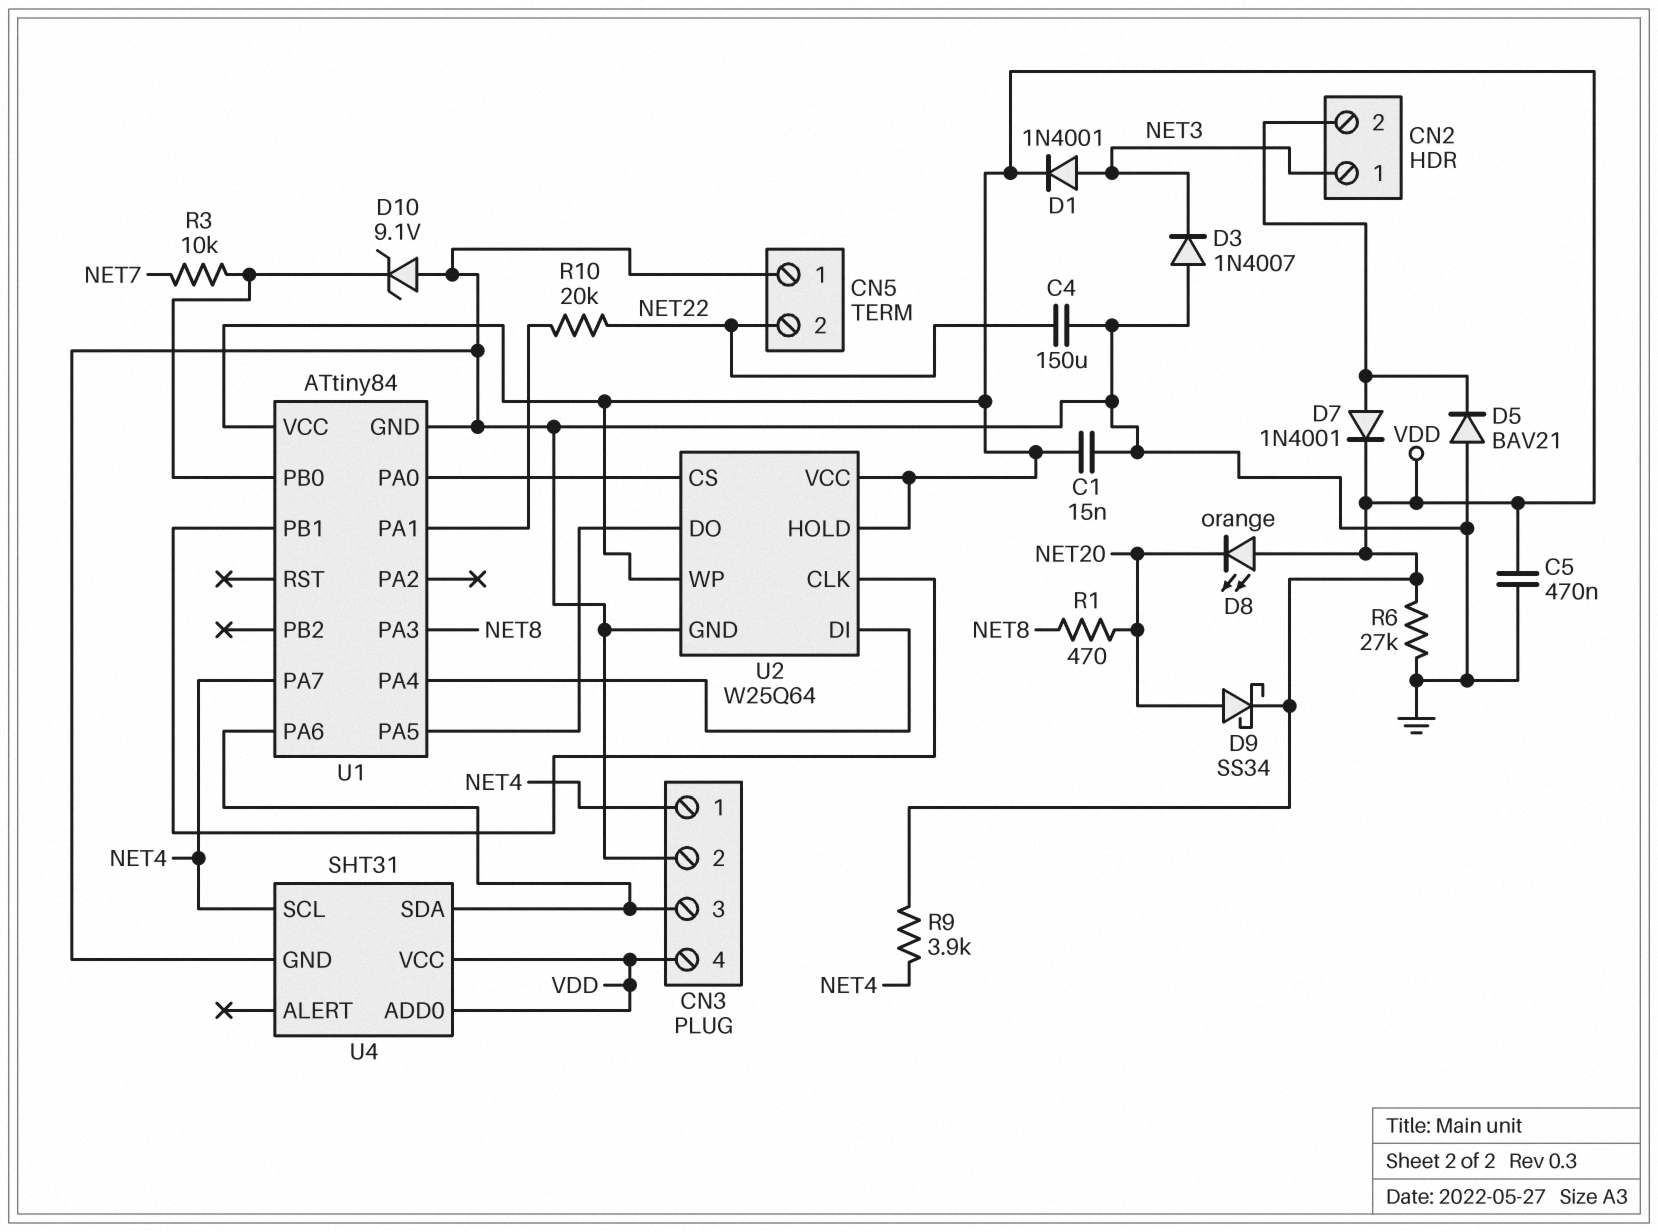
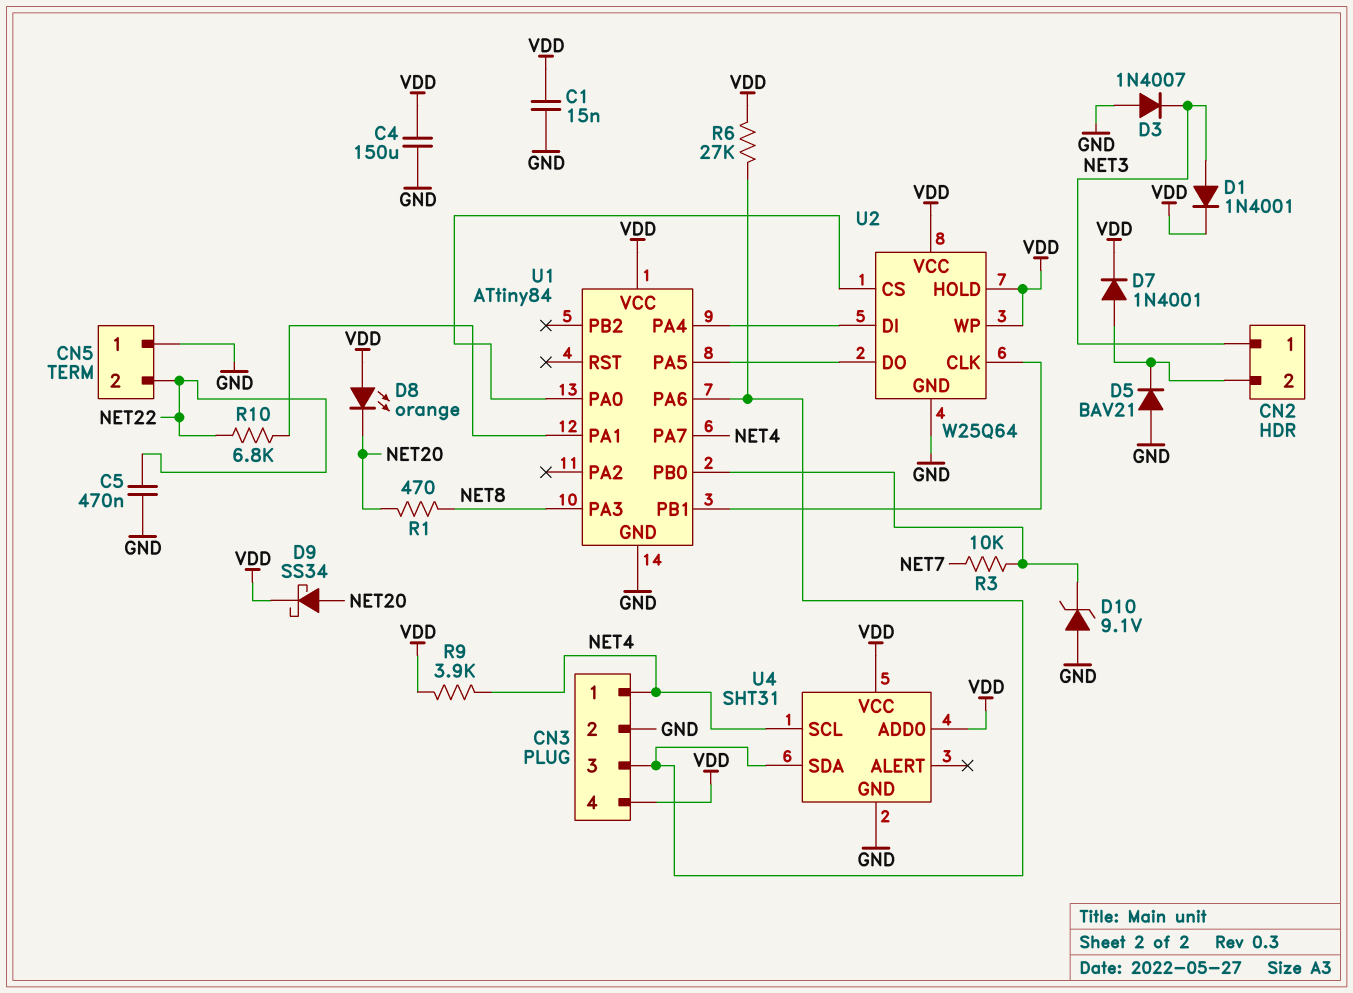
C4: 150uF (GND, NET22) -> 150uF (GND, VDD)
C5: 470nF (GND, VDD) -> 470nF (GND, NET22)
R6: 27k (GND, VDD) -> 27k (CN3/3, VDD)
R10: 20k (NET22, U1/PA1) -> 6.8k (NET22, U1/PA1)

